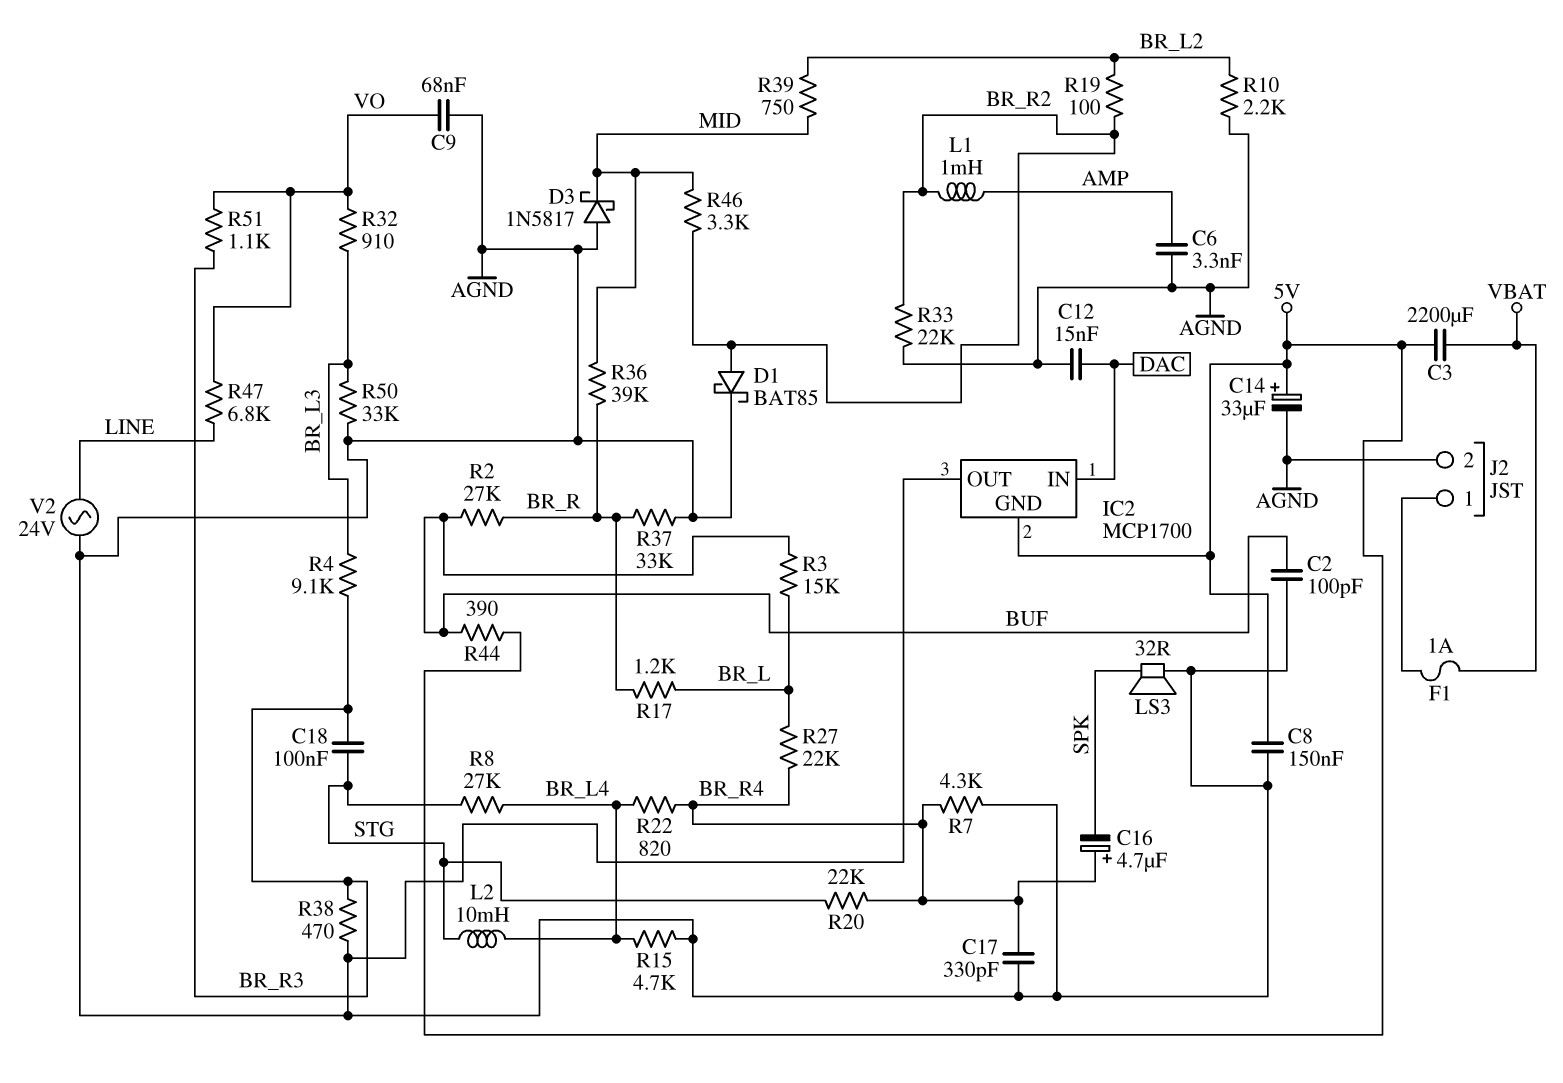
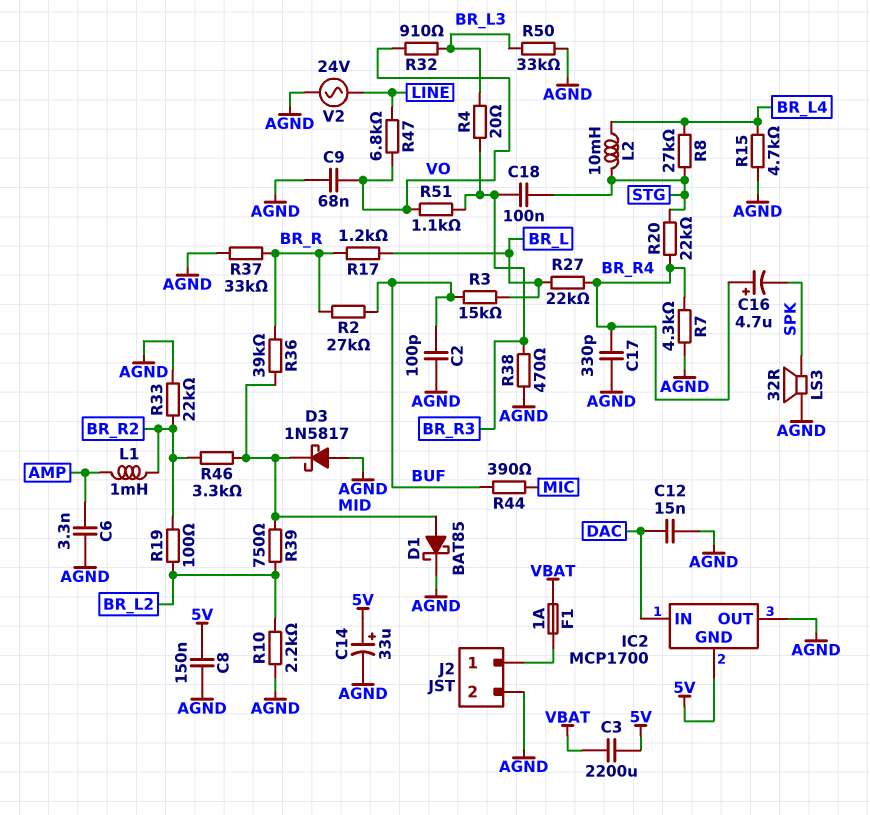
D1: schottky BAT85 (A BR_R2, K AGND) -> schottky BAT85 (A MID, K AGND)
R4: 9.1k (BR_L3, BR_R3) -> 20 (BR_L3, BR_R3)
R22: 820 (BR_L4, BR_R4) -> none
R44: 390 (5V, BUF) -> 390 (BUF, MIC)

